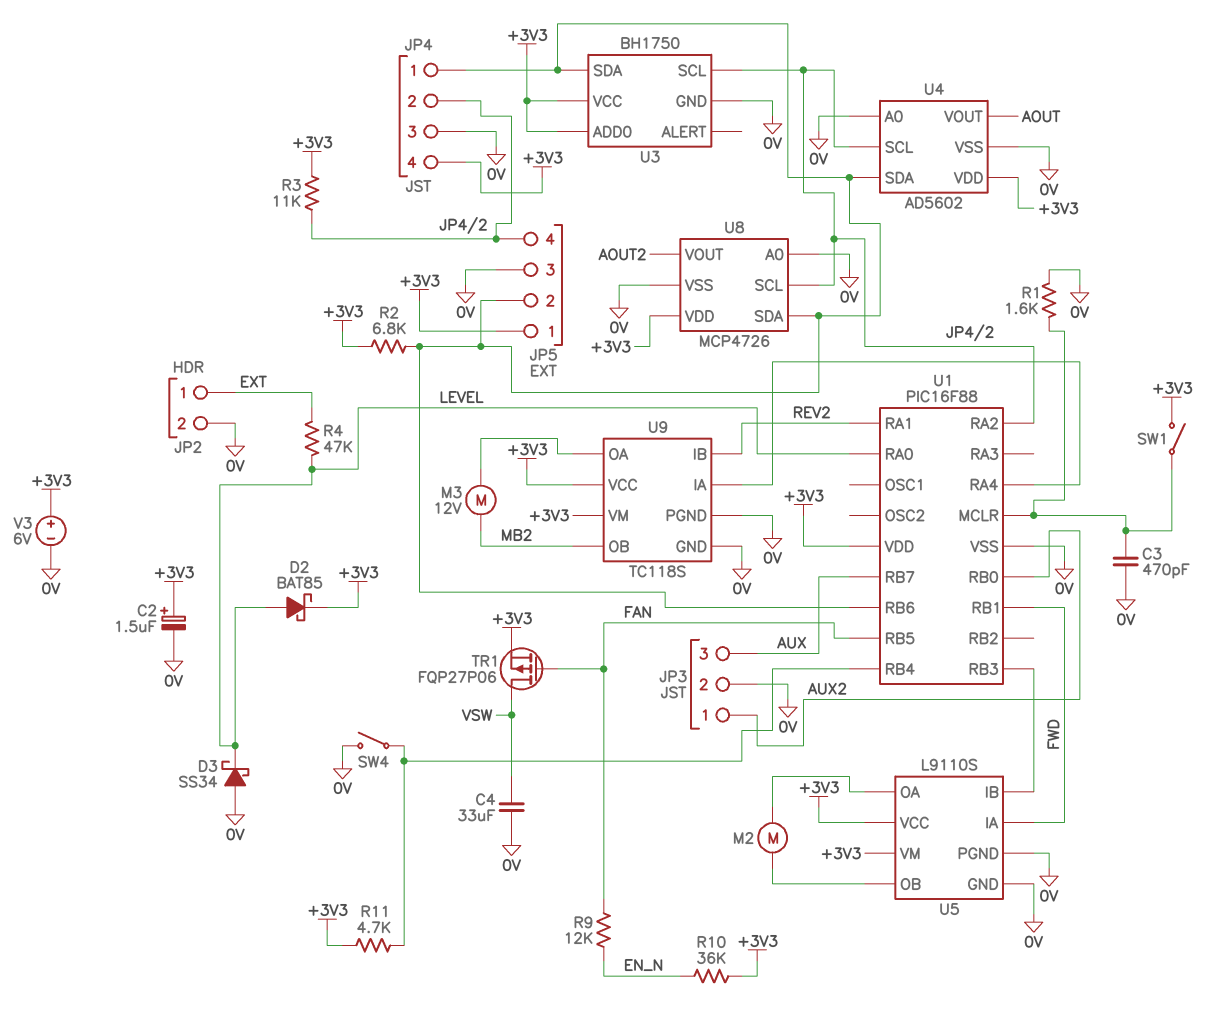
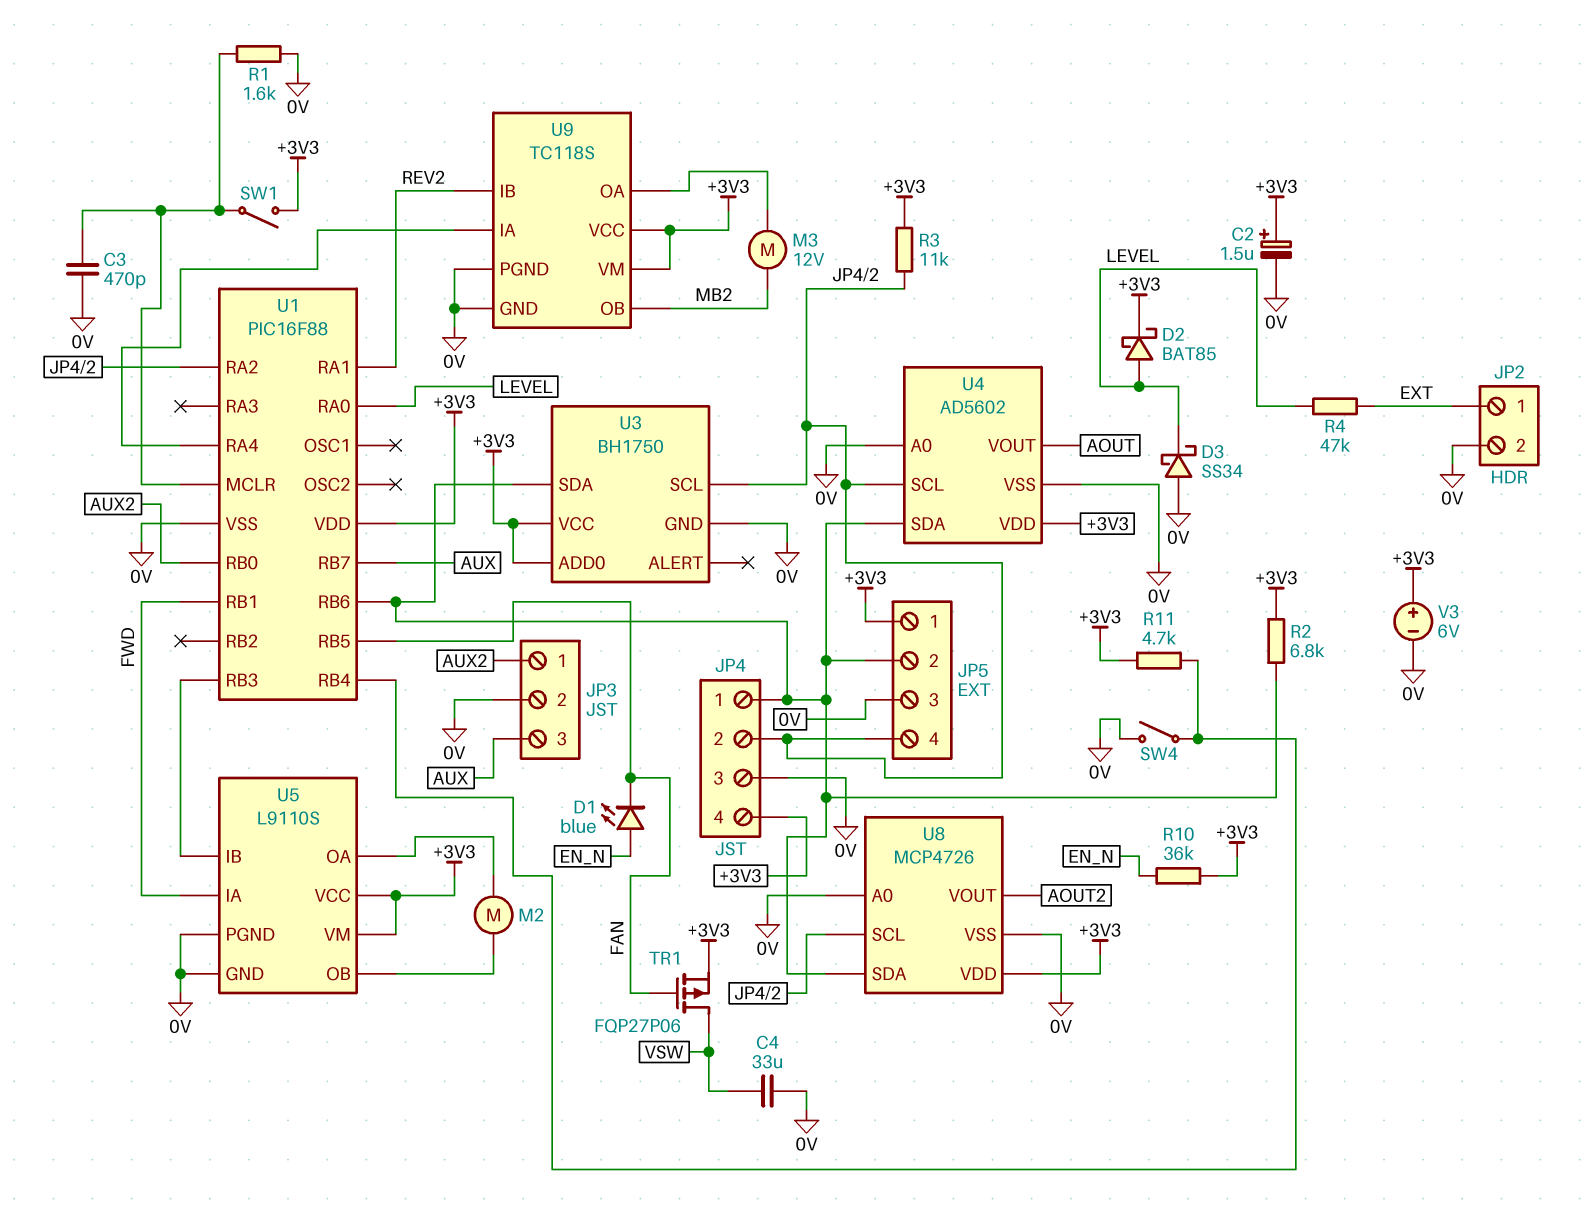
D1: none -> LED blue (A EN_N, K FAN)
R9: 12k (EN_N, FAN) -> none

